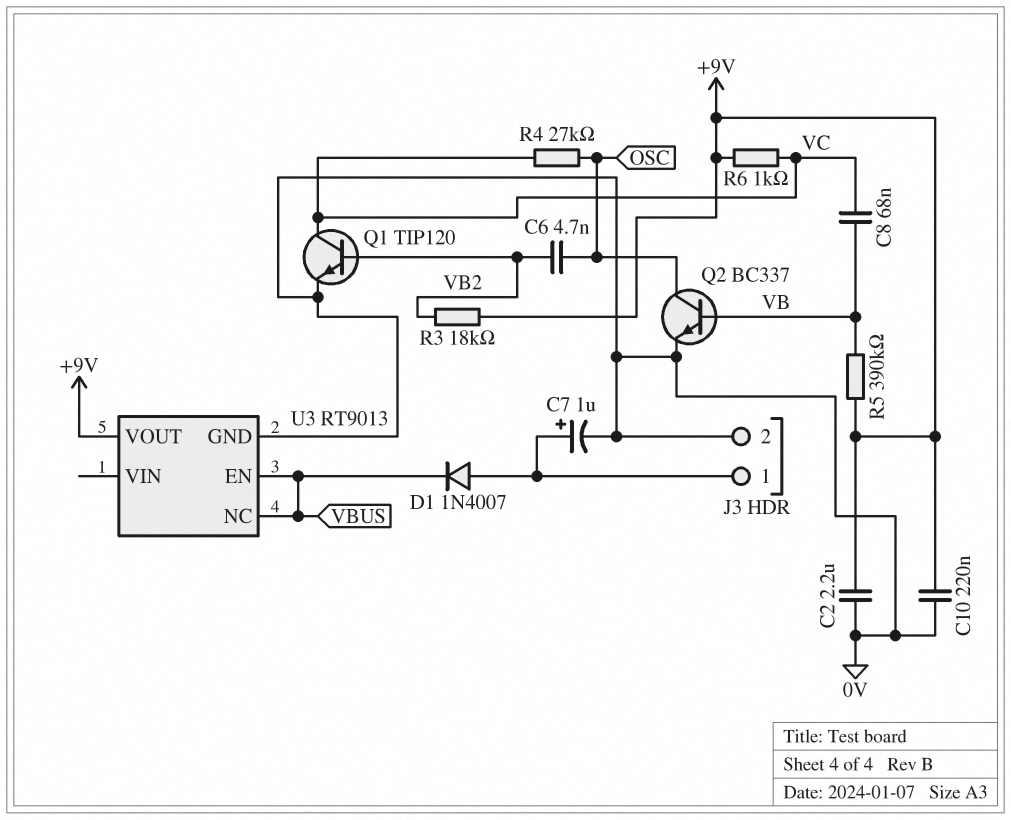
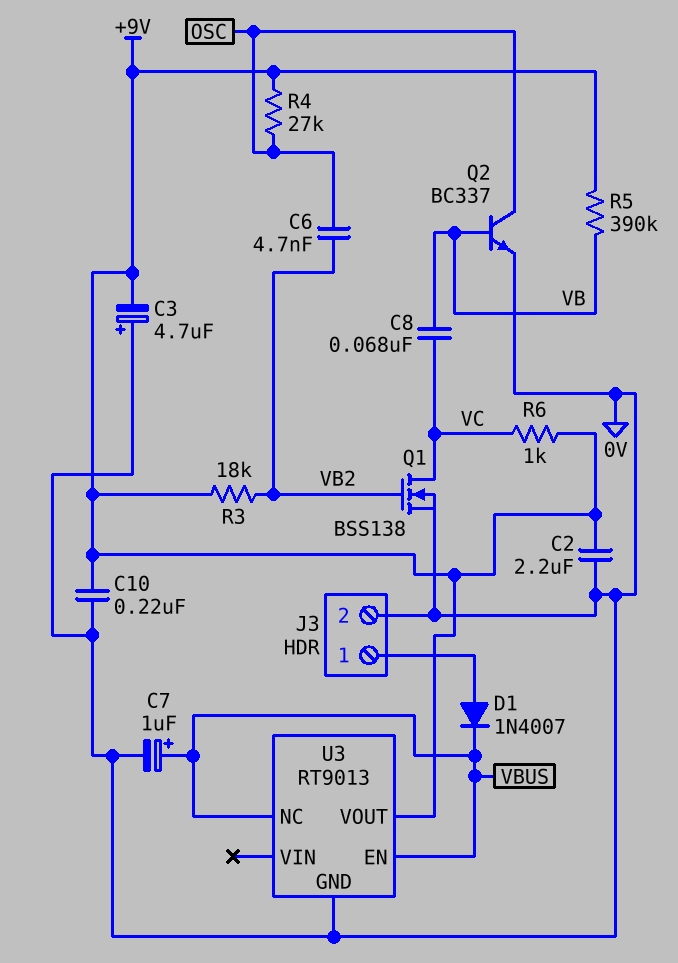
C3: none -> 4.7uF (plus 0V, minus +9V)
C7: 1uF (plus J3/1, minus 0V) -> 1uF (plus VBUS, minus 0V)
Q1: NPN TIP120 (B VB2, C VC, E 0V) -> NMOS BSS138 (G VB2, D VC, S 0V)
R4: 27k (OSC, VC) -> 27k (+9V, OSC)

